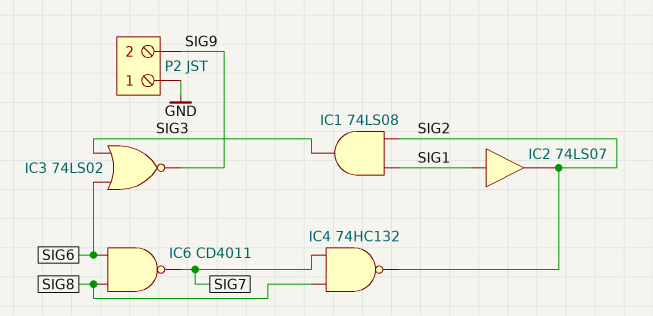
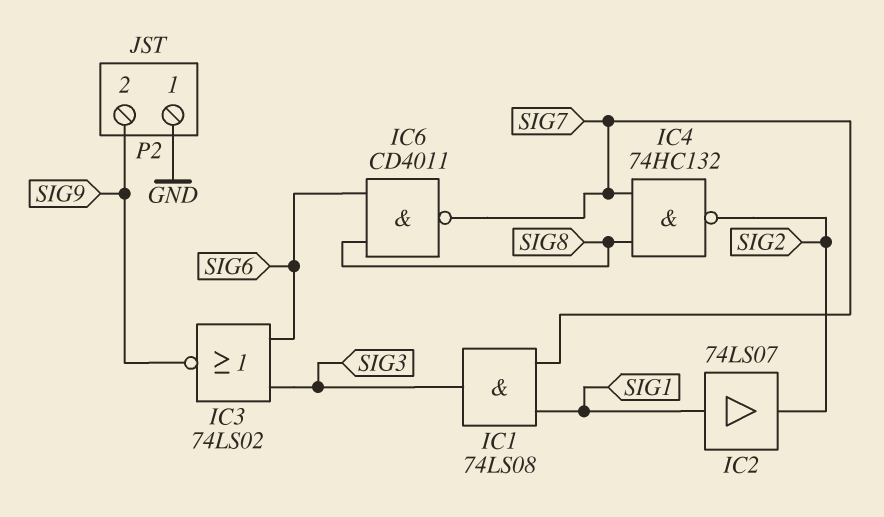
IC1: AND 74LS08 (in SIG1, in SIG2, out SIG3) -> AND 74LS08 (in SIG1, in SIG7, out SIG3)

